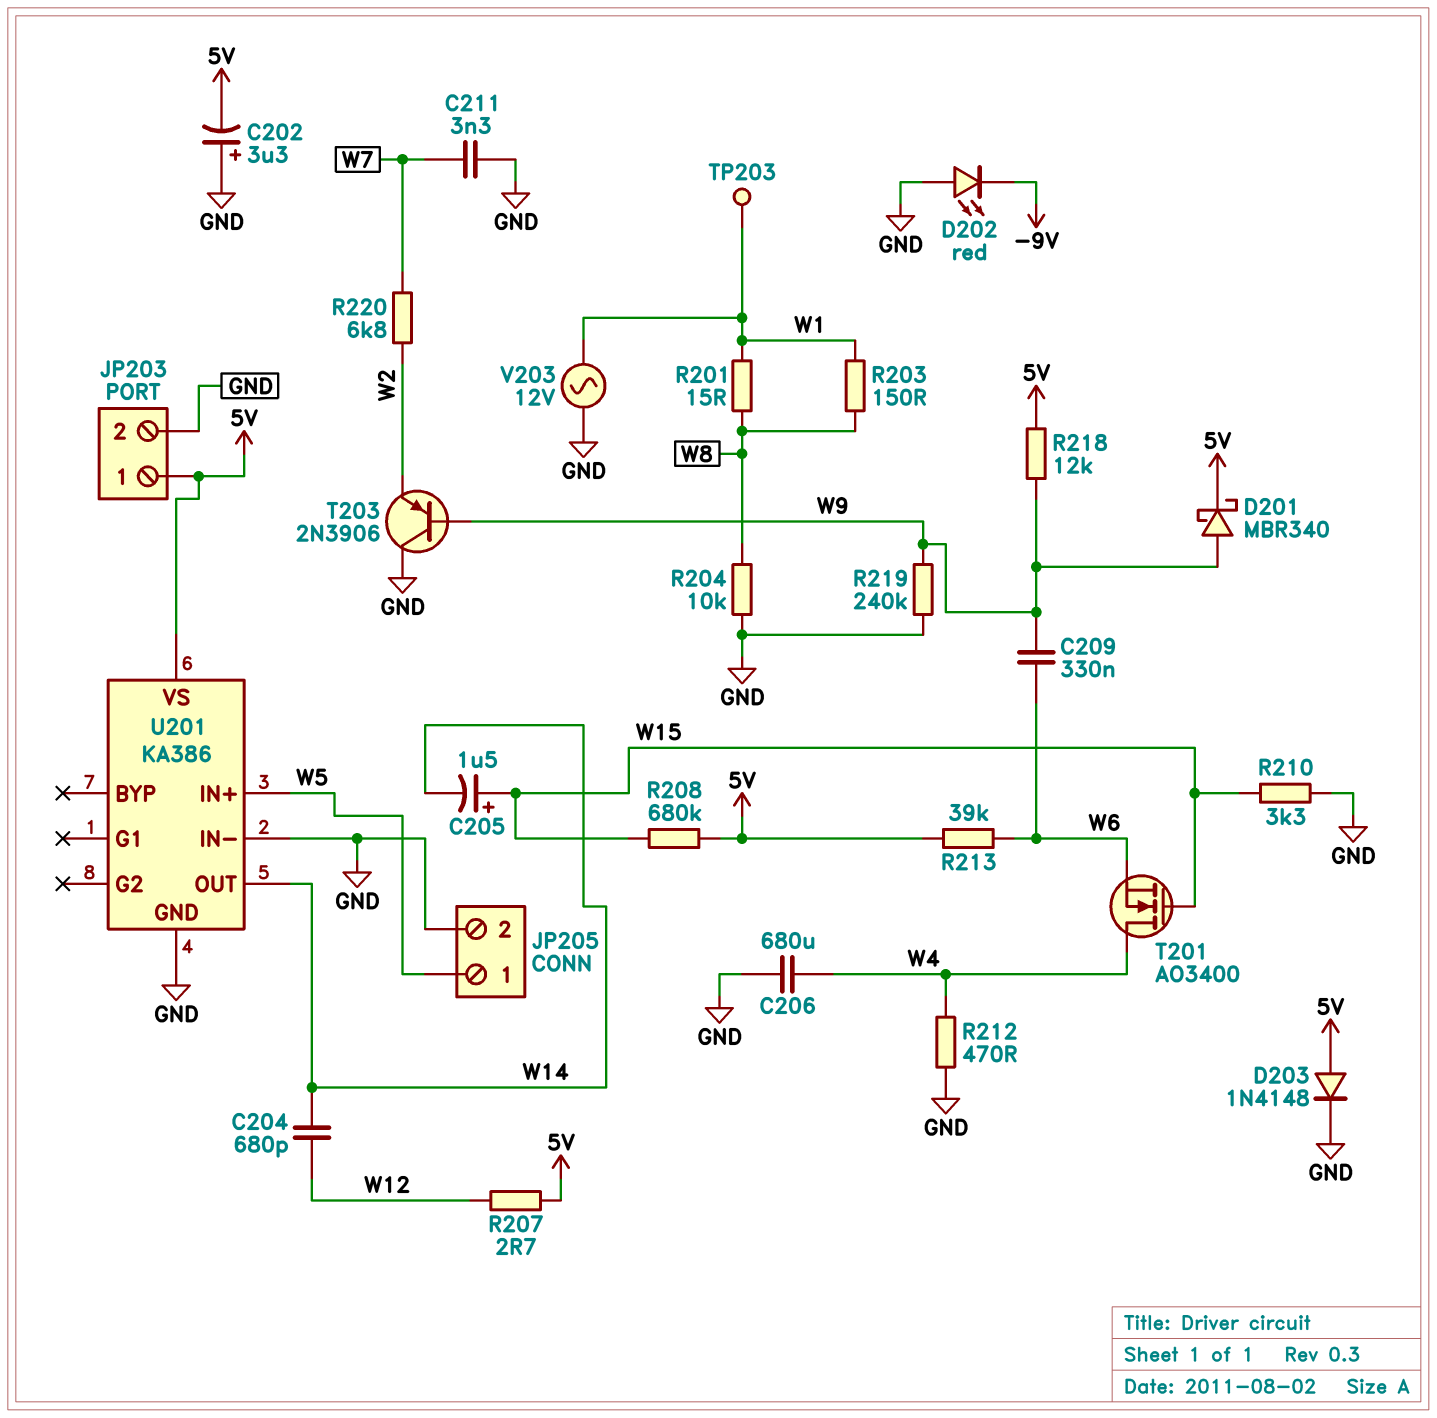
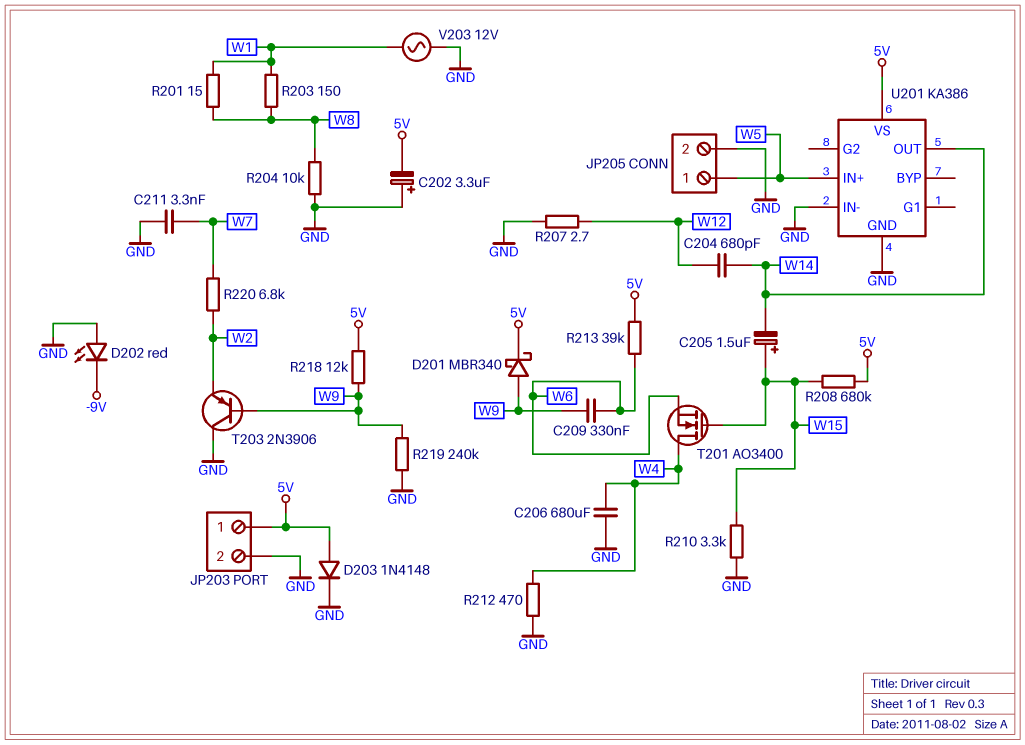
R207: 2.7 (5V, W12) -> 2.7 (GND, W12)
TP203: test point (W1) -> none

